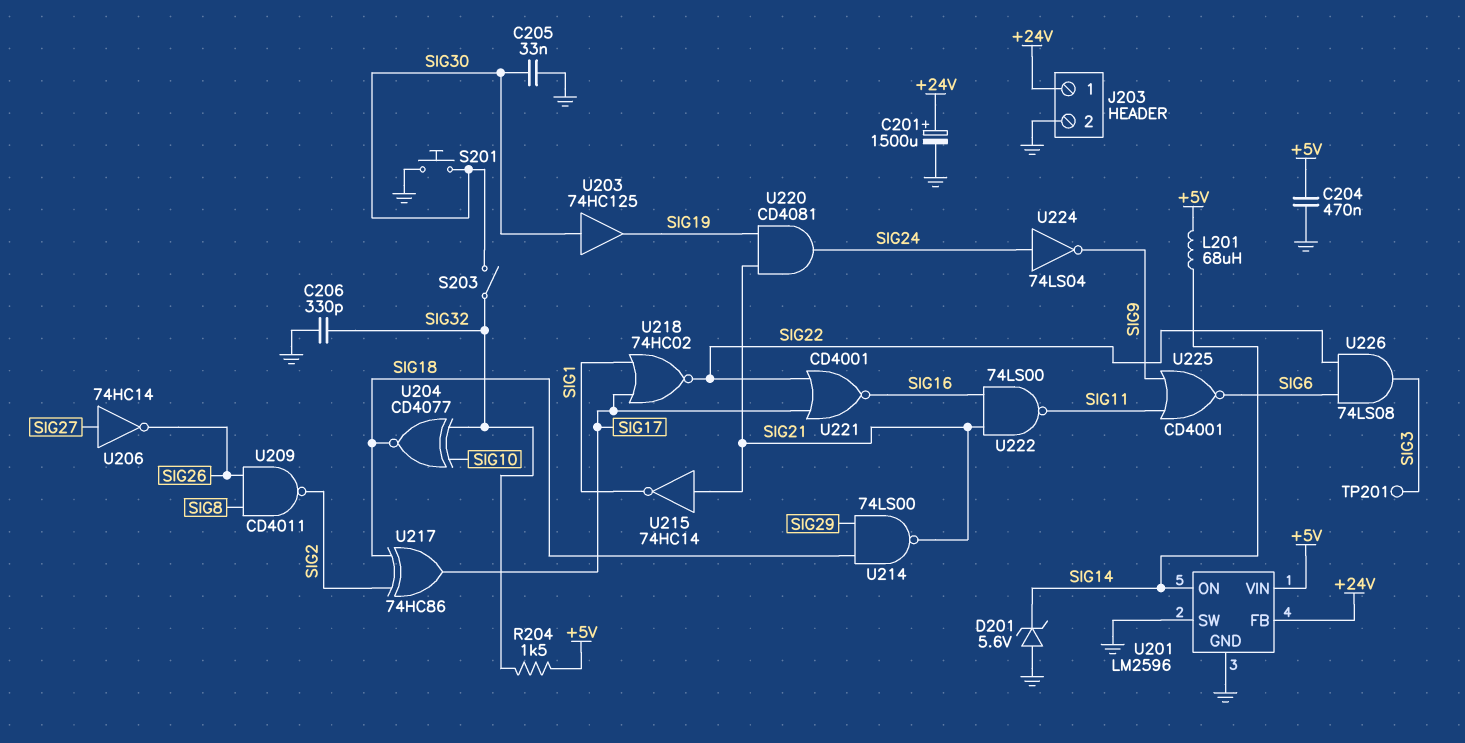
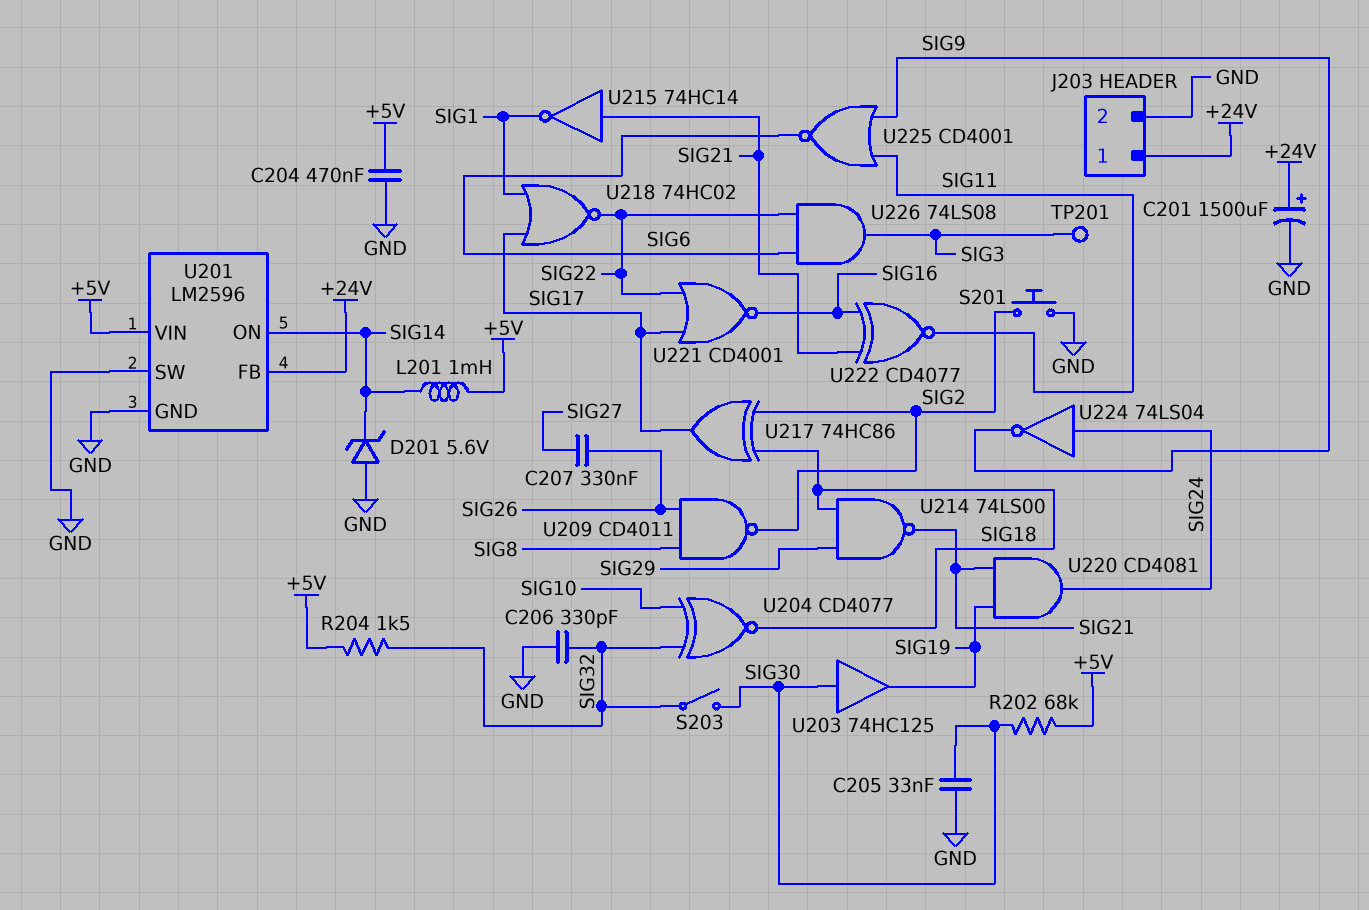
C207: none -> 330nF (SIG26, SIG27)
L201: 68uH (+5V, SIG14) -> 1mH (+5V, SIG14)
R202: none -> 68k (+5V, SIG30)
S201: button (GND, SIG30) -> button (GND, SIG2)
U206: NOT 74HC14 (in SIG27, out SIG26) -> none
U222: NAND 74LS00 (in SIG16, in SIG21, out SIG11) -> XNOR CD4077 (in SIG16, in SIG21, out SIG11)

